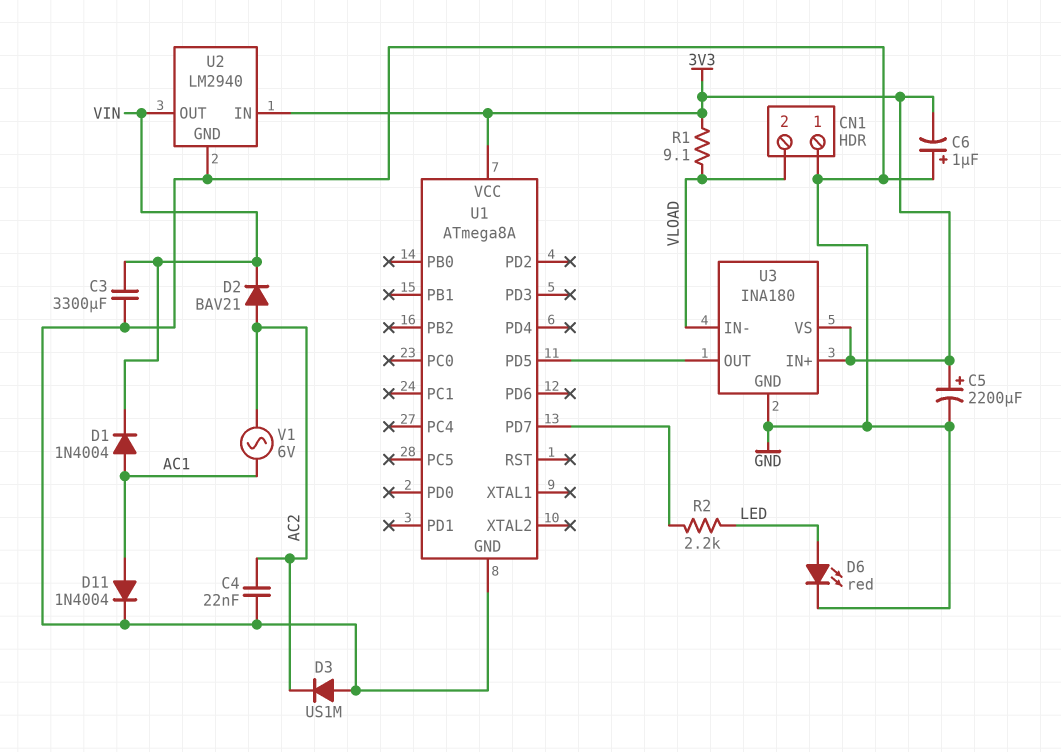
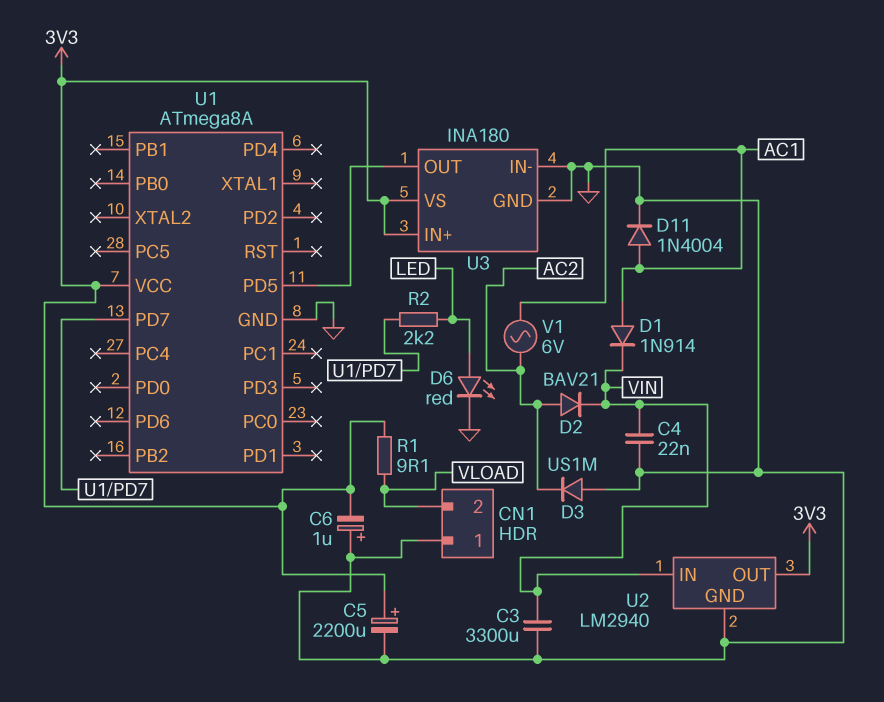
C4: 22nF (AC2, GND) -> 22nF (GND, VIN)
D1: diode 1N4004 (A AC1, K VIN) -> diode 1N914 (A AC1, K VIN)
U2 pin IN: 3V3 -> VIN
U2 pin OUT: VIN -> 3V3
U3 pin IN-: VLOAD -> GND

